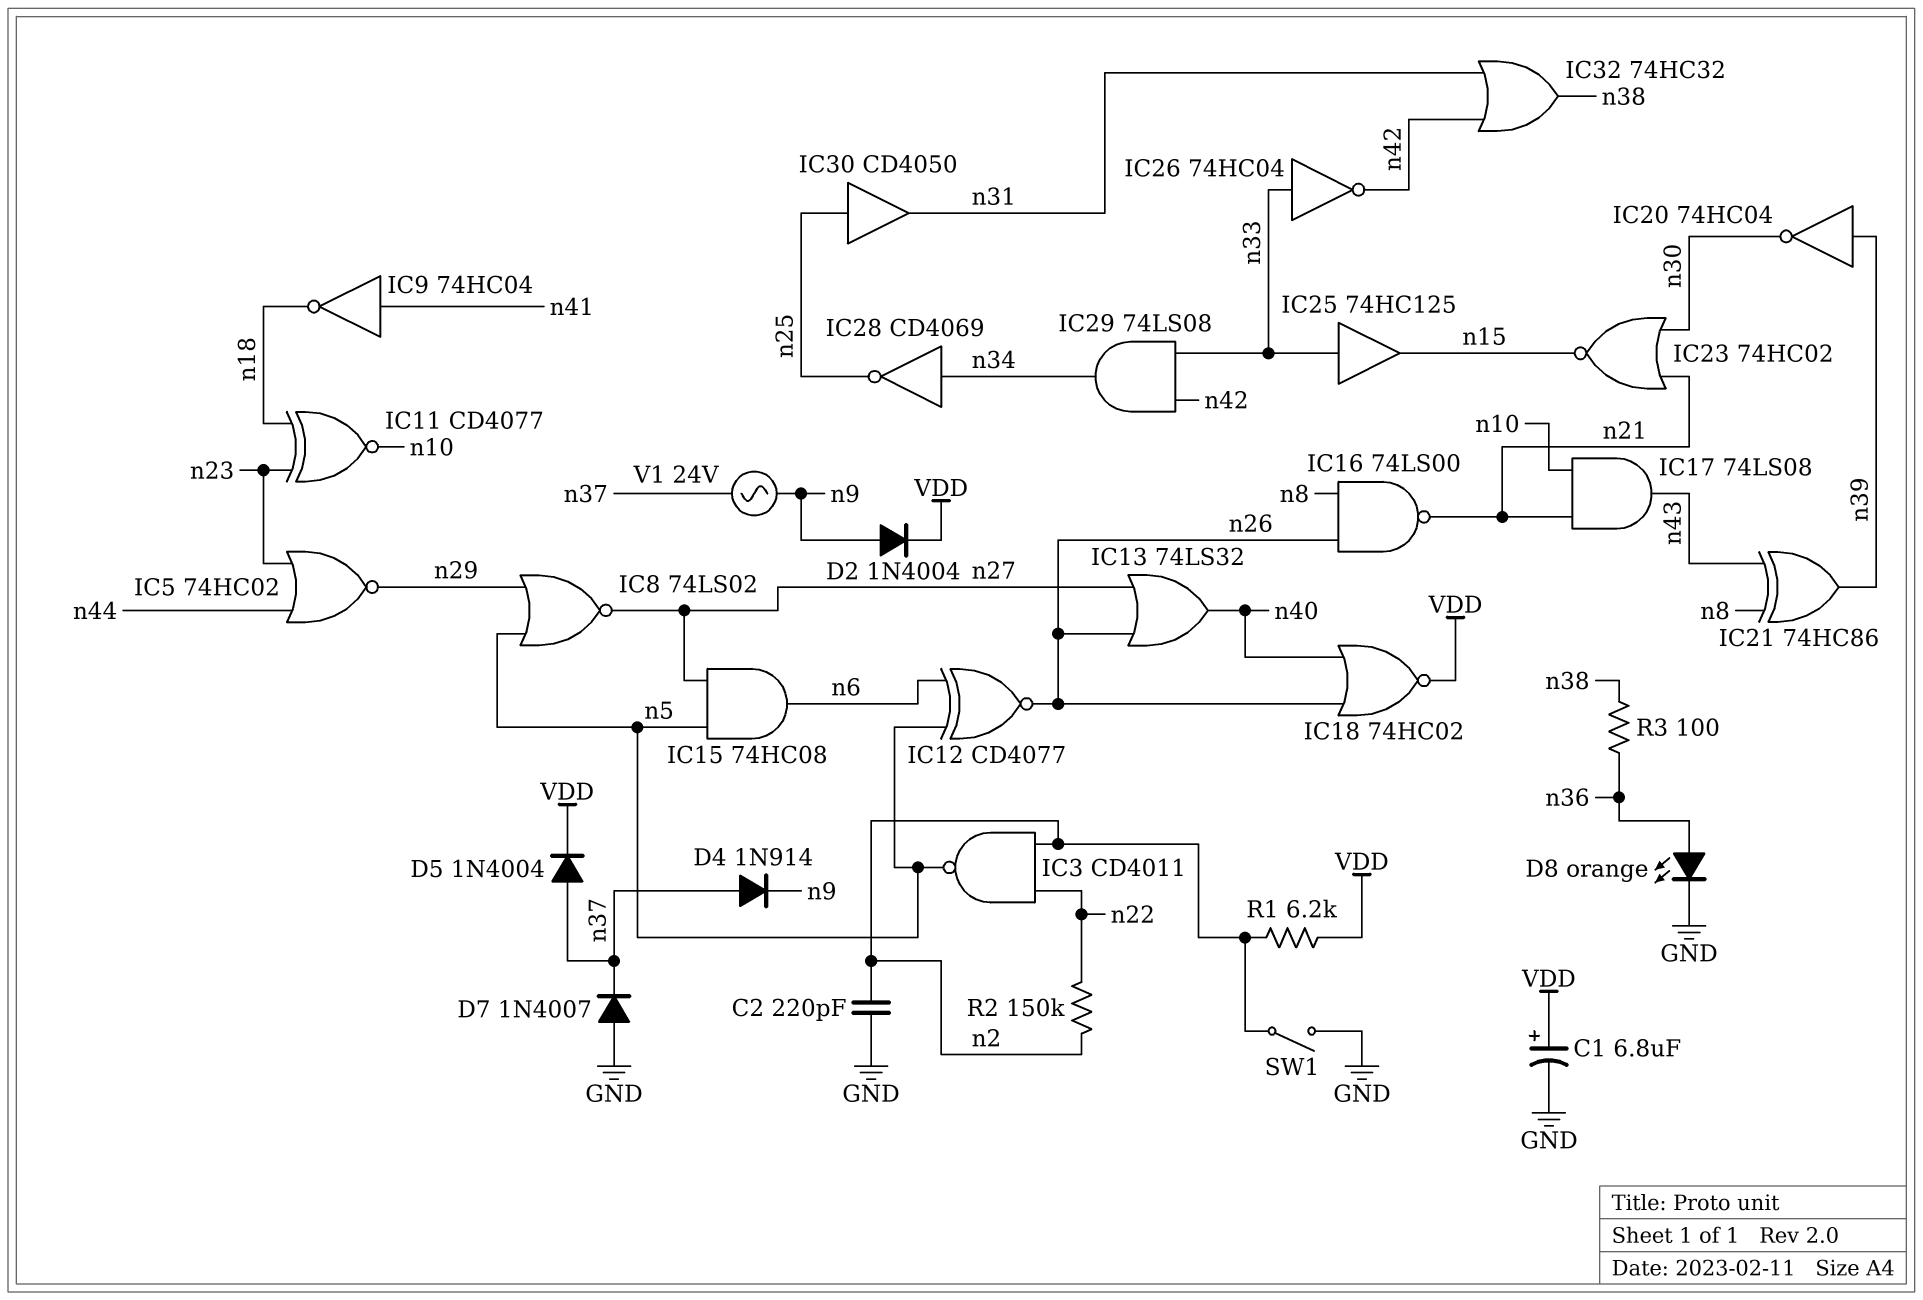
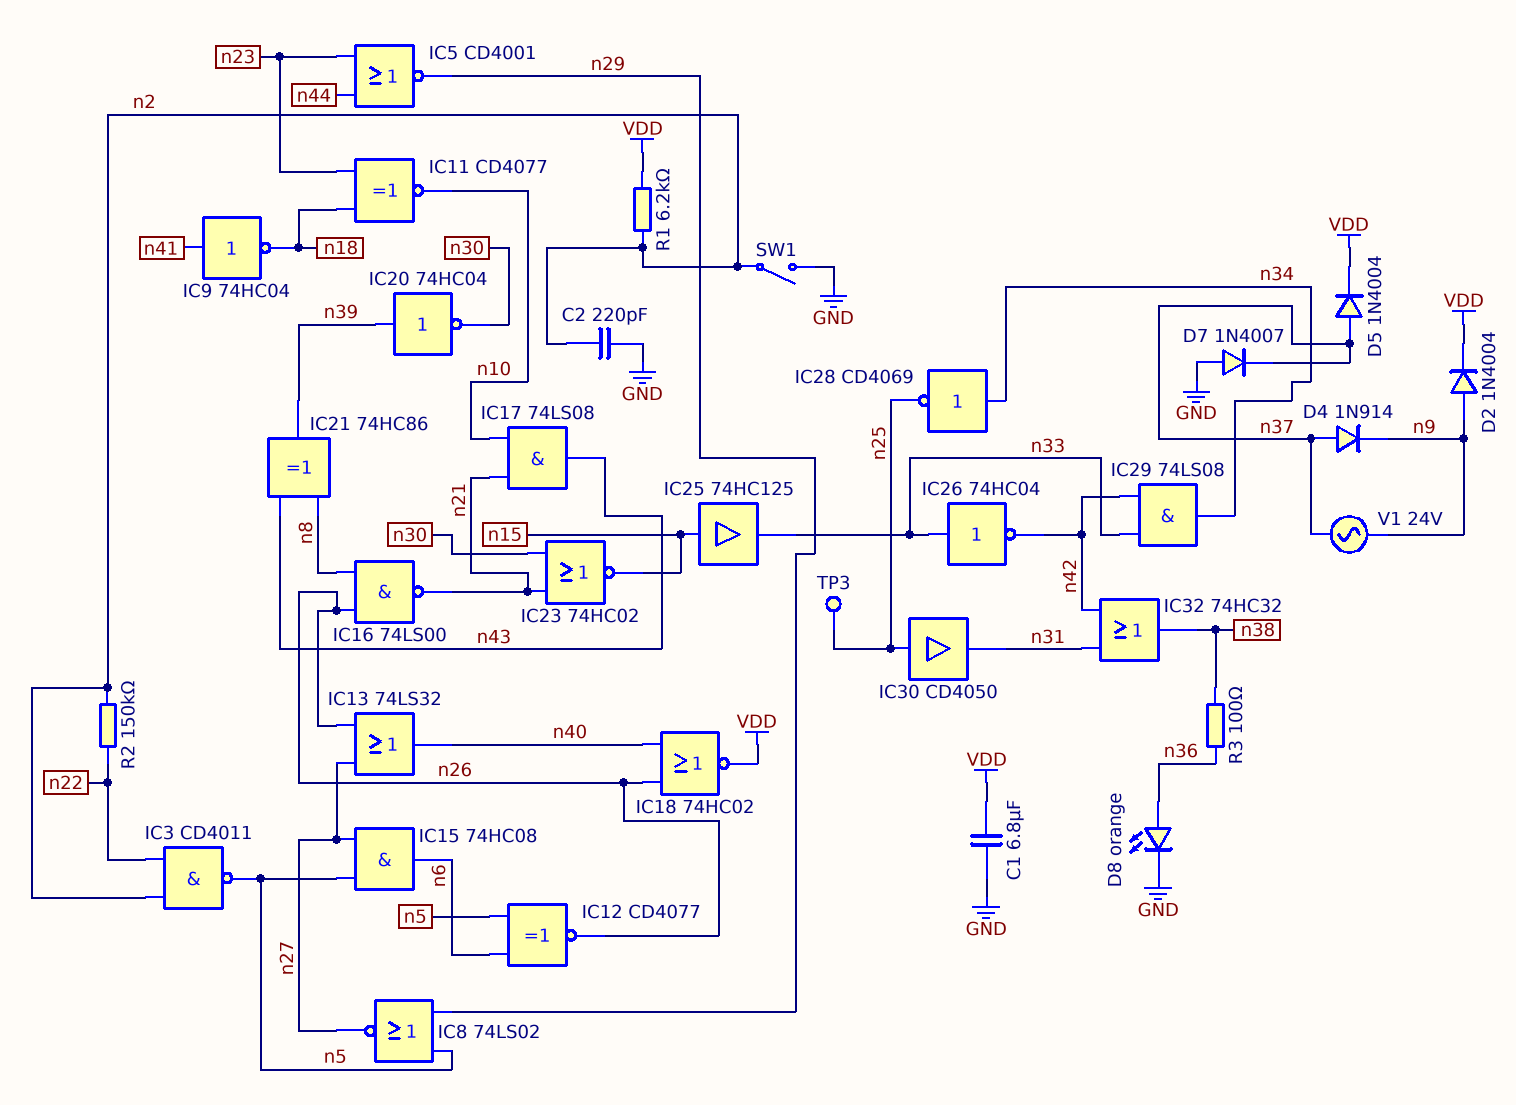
C1: 6.8uF (plus VDD, minus GND) -> 6.8uF (GND, VDD)
IC5: NOR 74HC02 (in n23, in n44, out n29) -> NOR CD4001 (in n23, in n44, out n29)
IC25: buffer 74HC125 (in n33, out n15) -> buffer 74HC125 (in n15, out n33)
TP3: none -> test point (n25)

